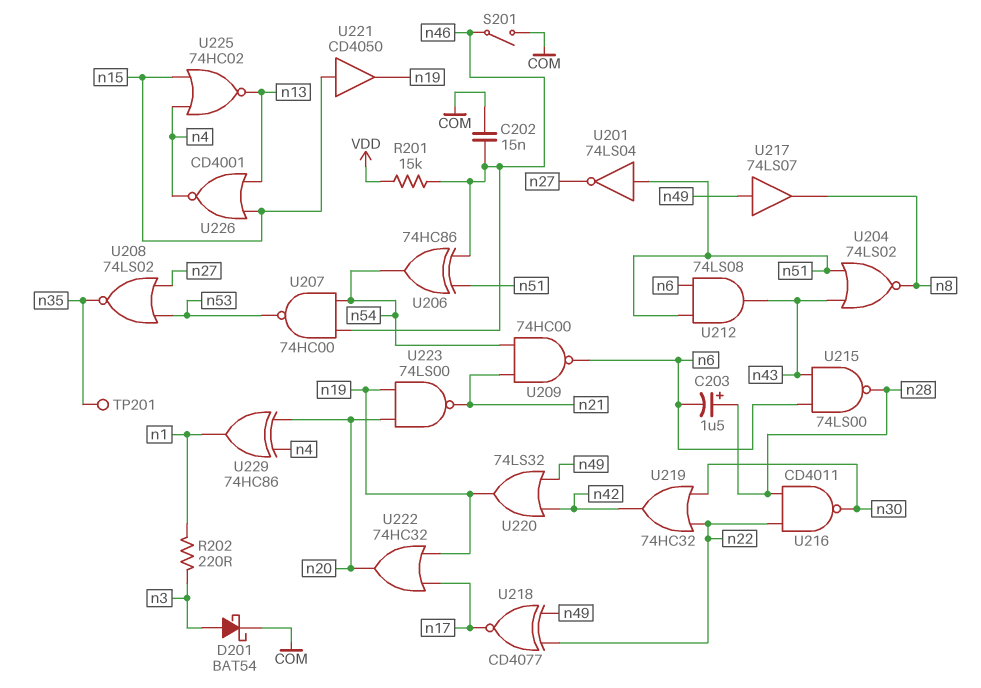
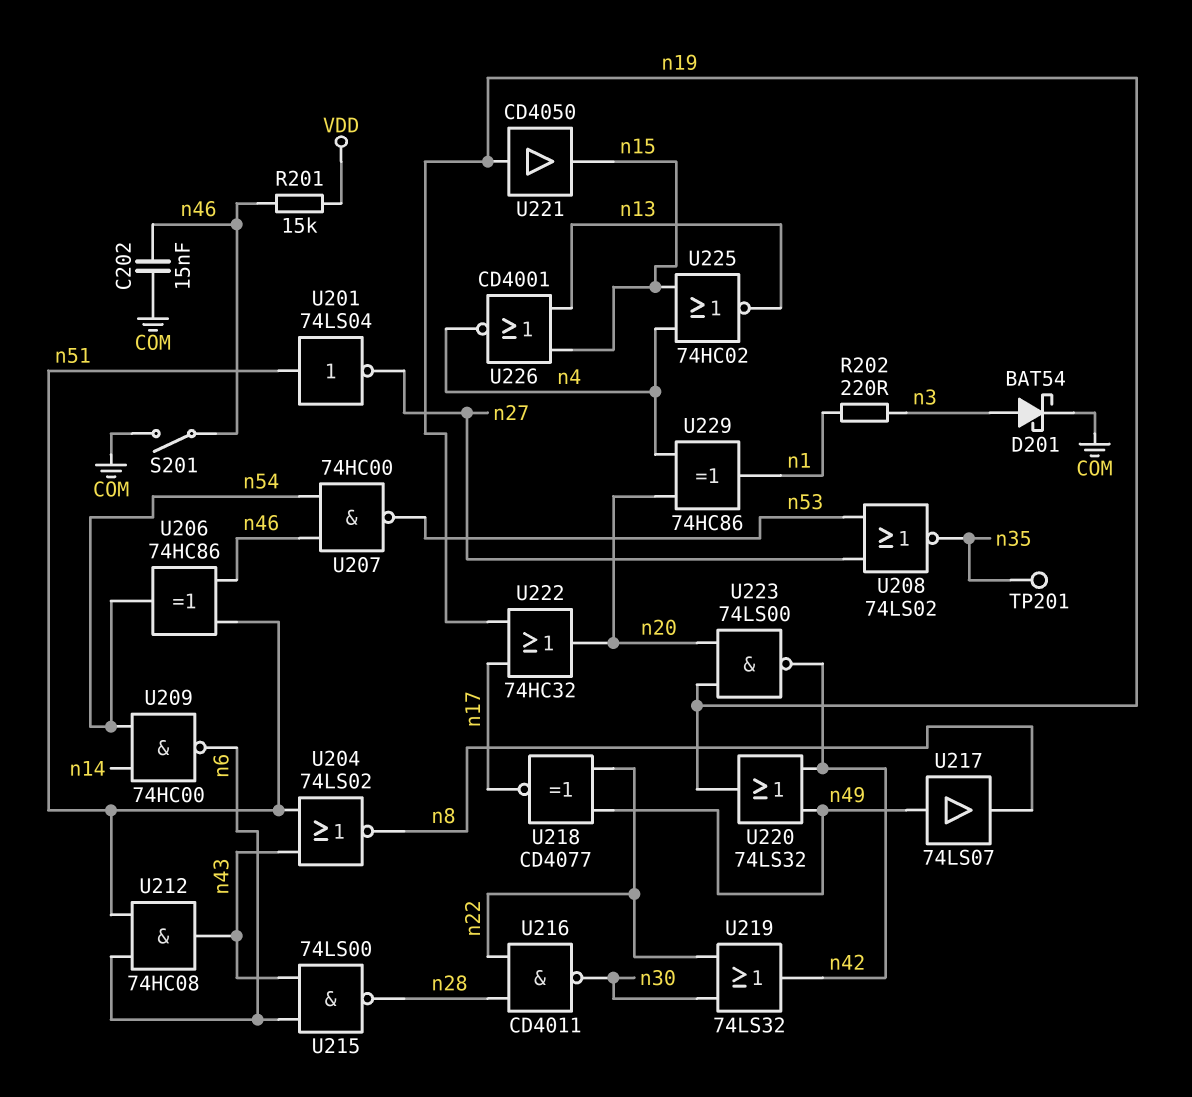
C203: 1.5uF (plus n28, minus n6) -> none
U209: NAND 74HC00 (in n21, in n54, out n6) -> NAND 74HC00 (in n14, in n54, out n6)
U212: AND 74LS08 (in n6, in n51, out n43) -> AND 74HC08 (in n6, in n51, out n43)
U219: OR 74HC32 (in n22, in n30, out n42) -> OR 74LS32 (in n22, in n30, out n42)
U221: buffer CD4050 (in n15, out n19) -> buffer CD4050 (in n19, out n15)
U223: NAND 74LS00 (in n19, in n20, out n21) -> NAND 74LS00 (in n19, in n20, out n42)

